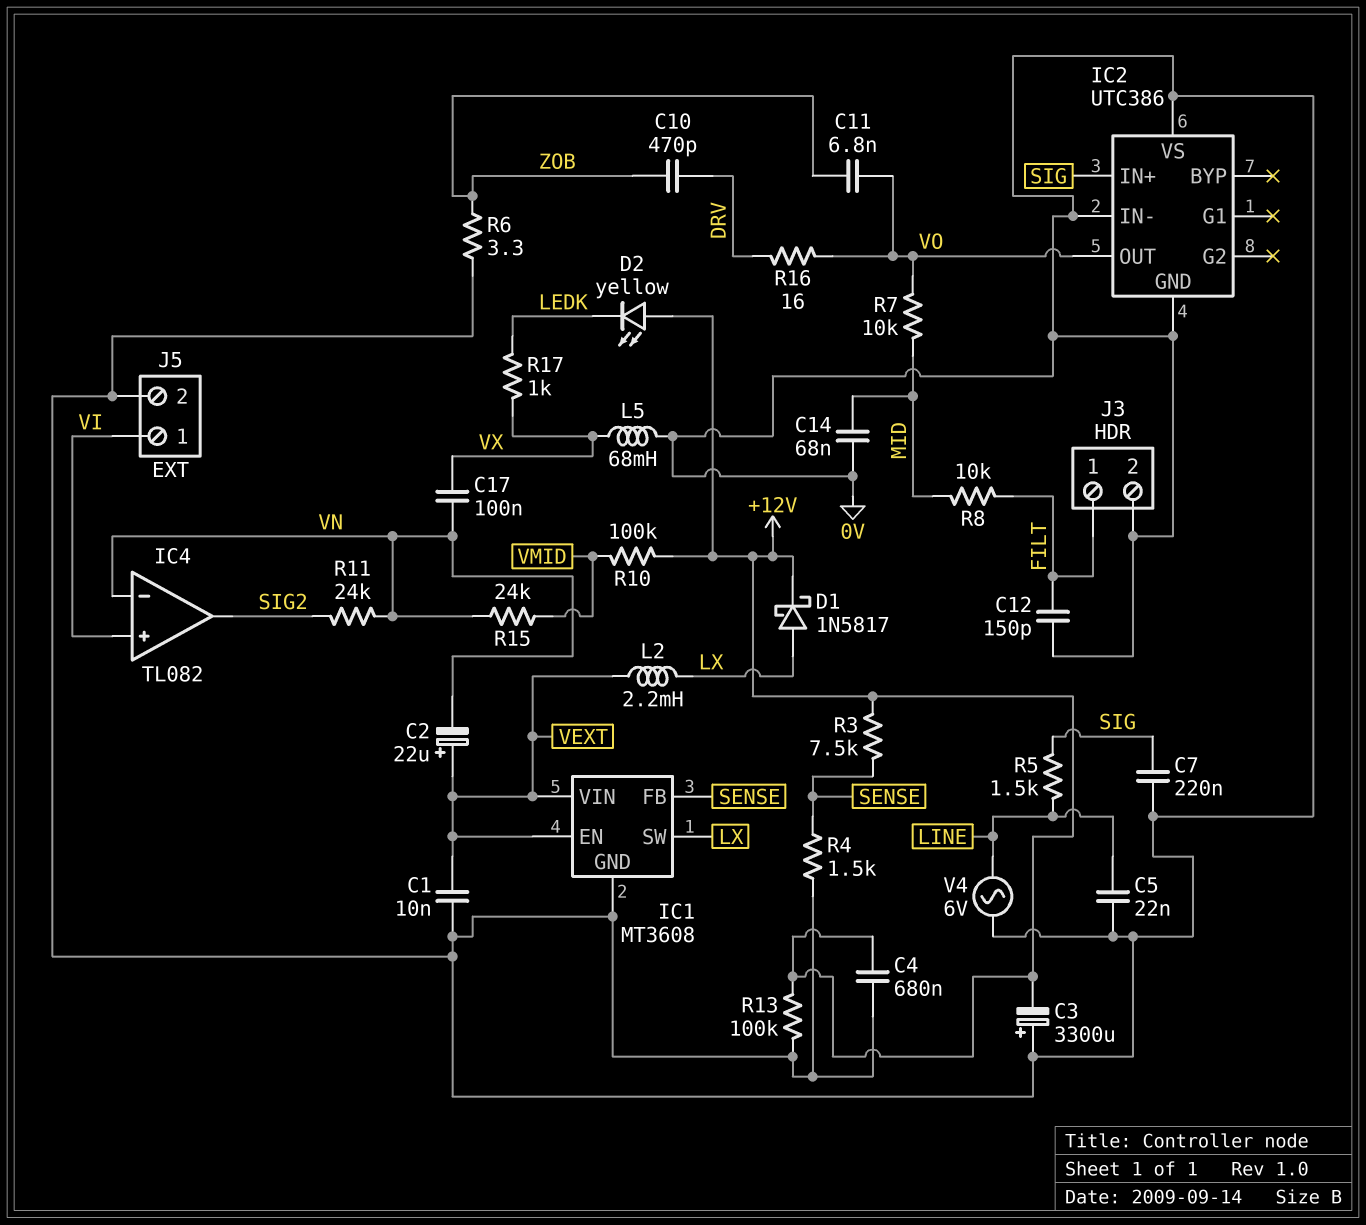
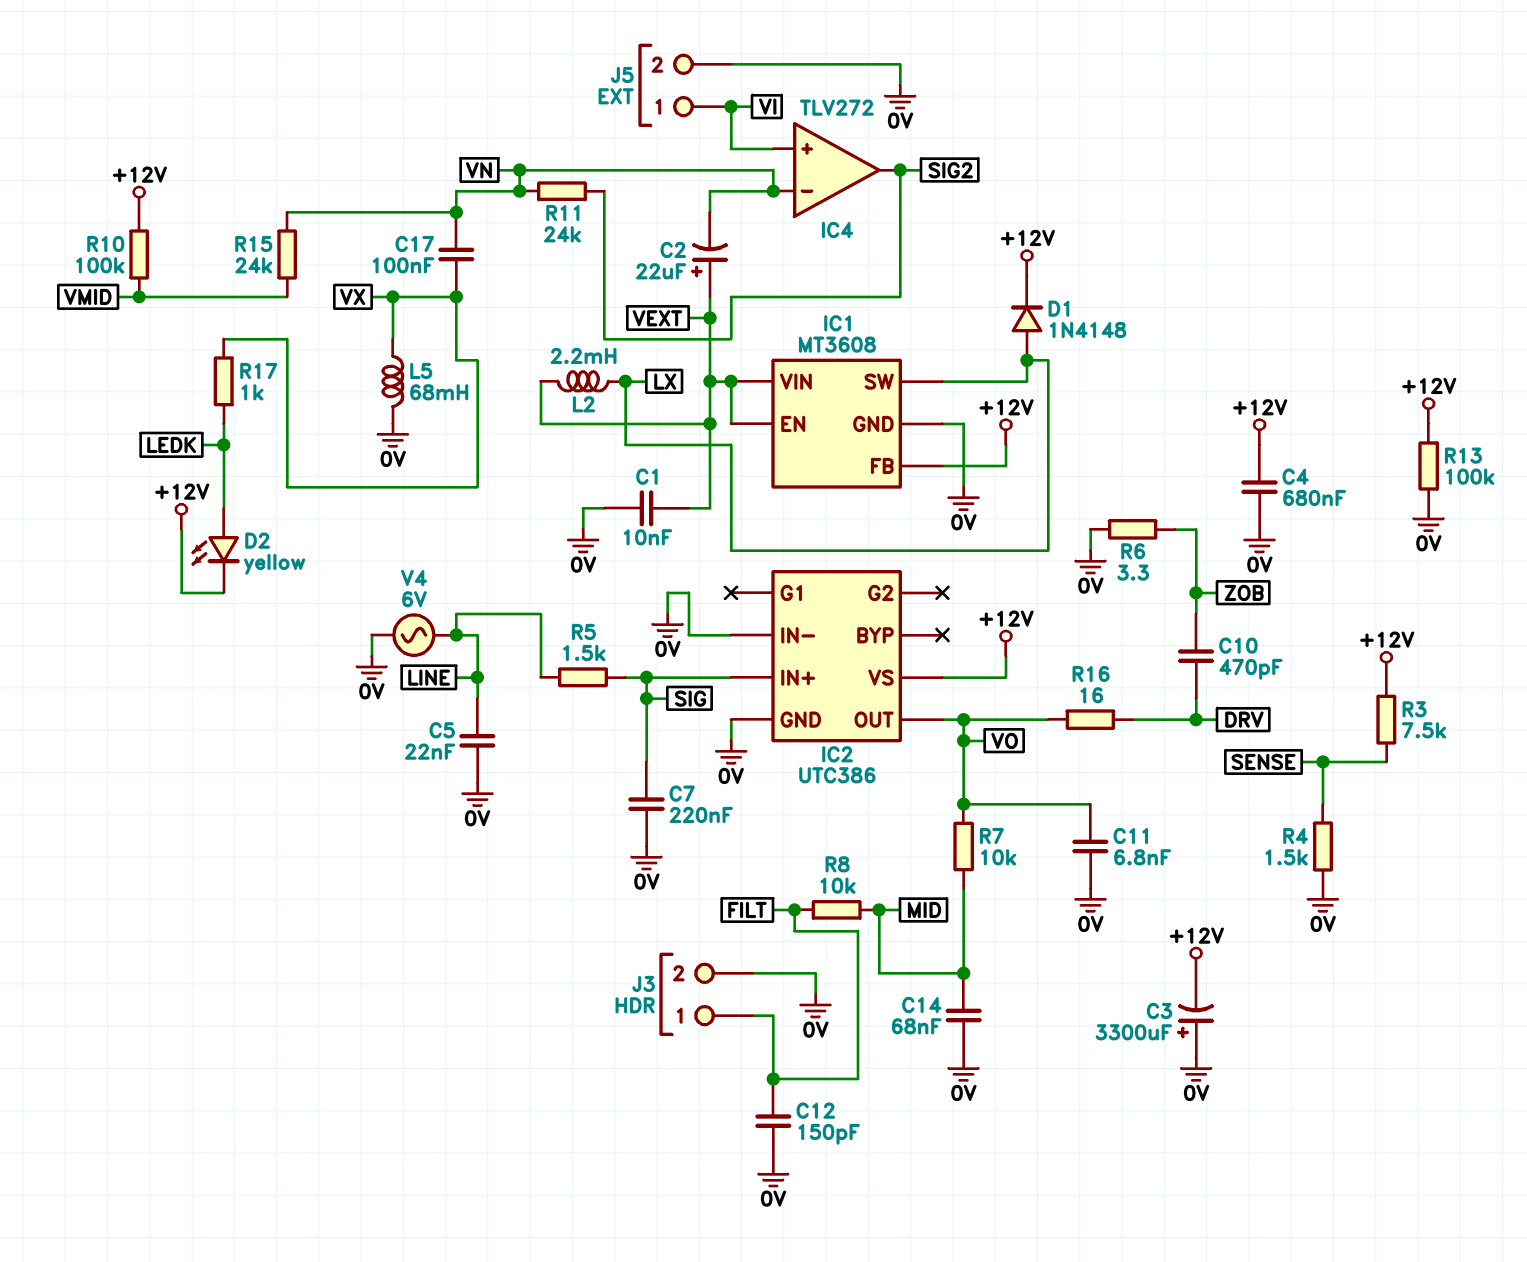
C11: 6.8nF (VO, ZOB) -> 6.8nF (0V, VO)
D1: schottky 1N5817 (A LX, K +12V) -> diode 1N4148 (A LX, K +12V)
D2: LED yellow (A +12V, K LEDK) -> LED yellow (A LEDK, K +12V)
IC1 pin FB: SENSE -> +12V
IC2 pin VS: 0V -> +12V
IC4: TL082 -> TLV272

